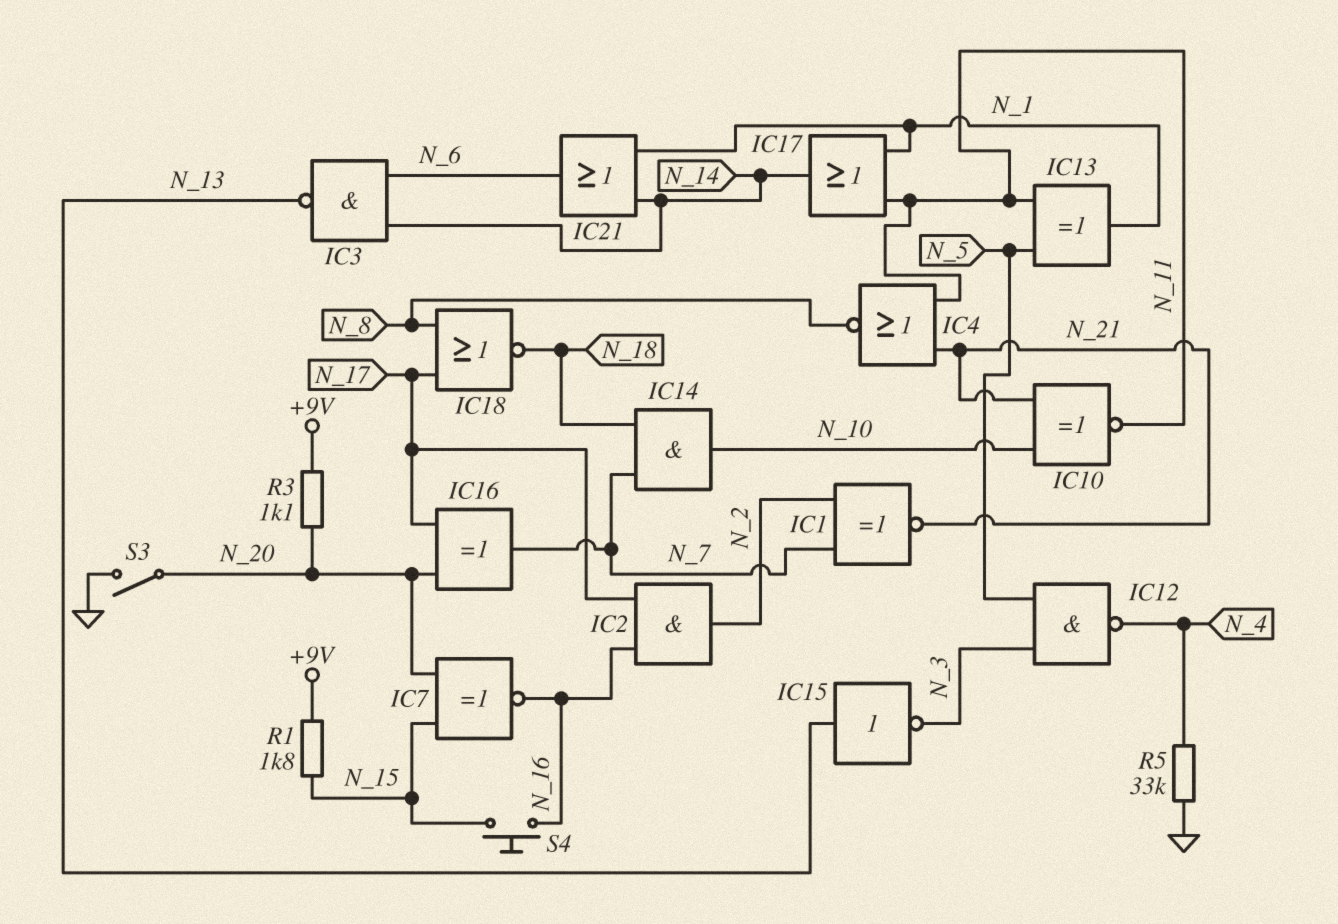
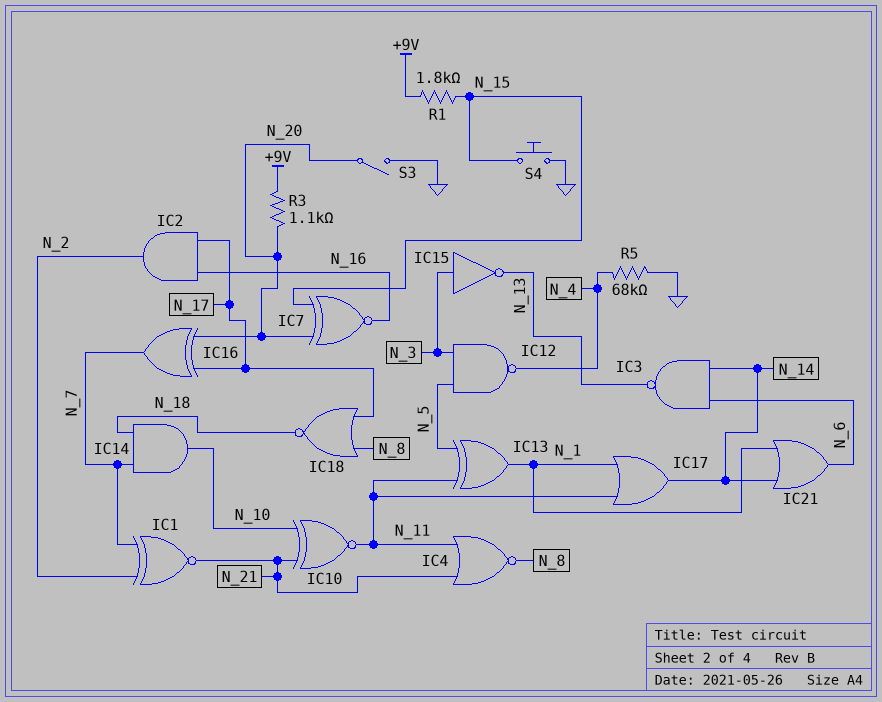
IC15: NOT (in N_13, out N_3) -> NOT (in N_3, out N_13)
R5: 33k (GND, N_4) -> 68k (GND, N_4)
S4: button (N_15, N_16) -> button (GND, N_15)

